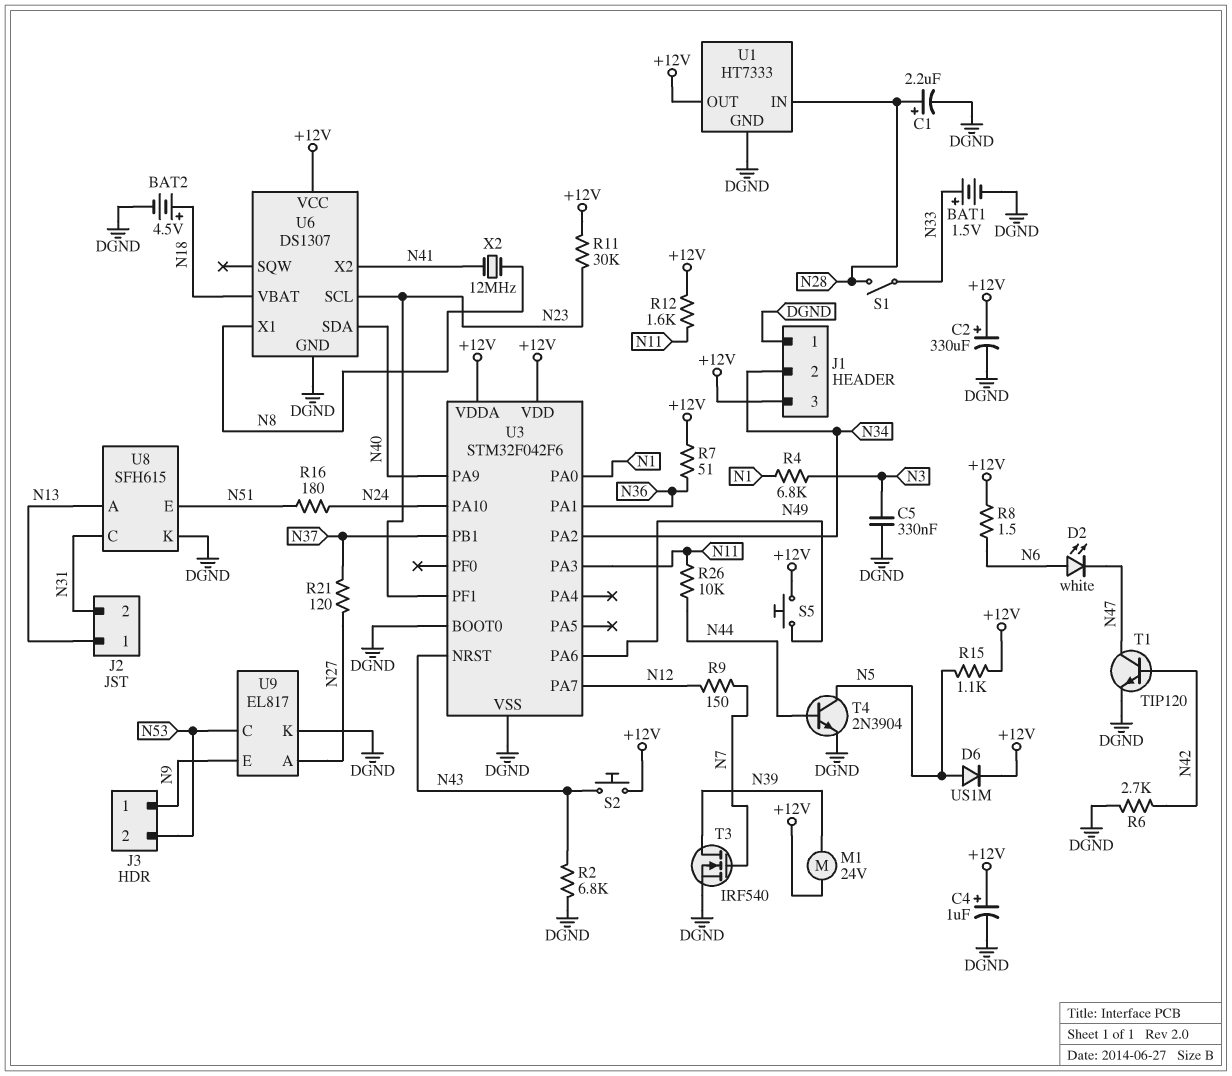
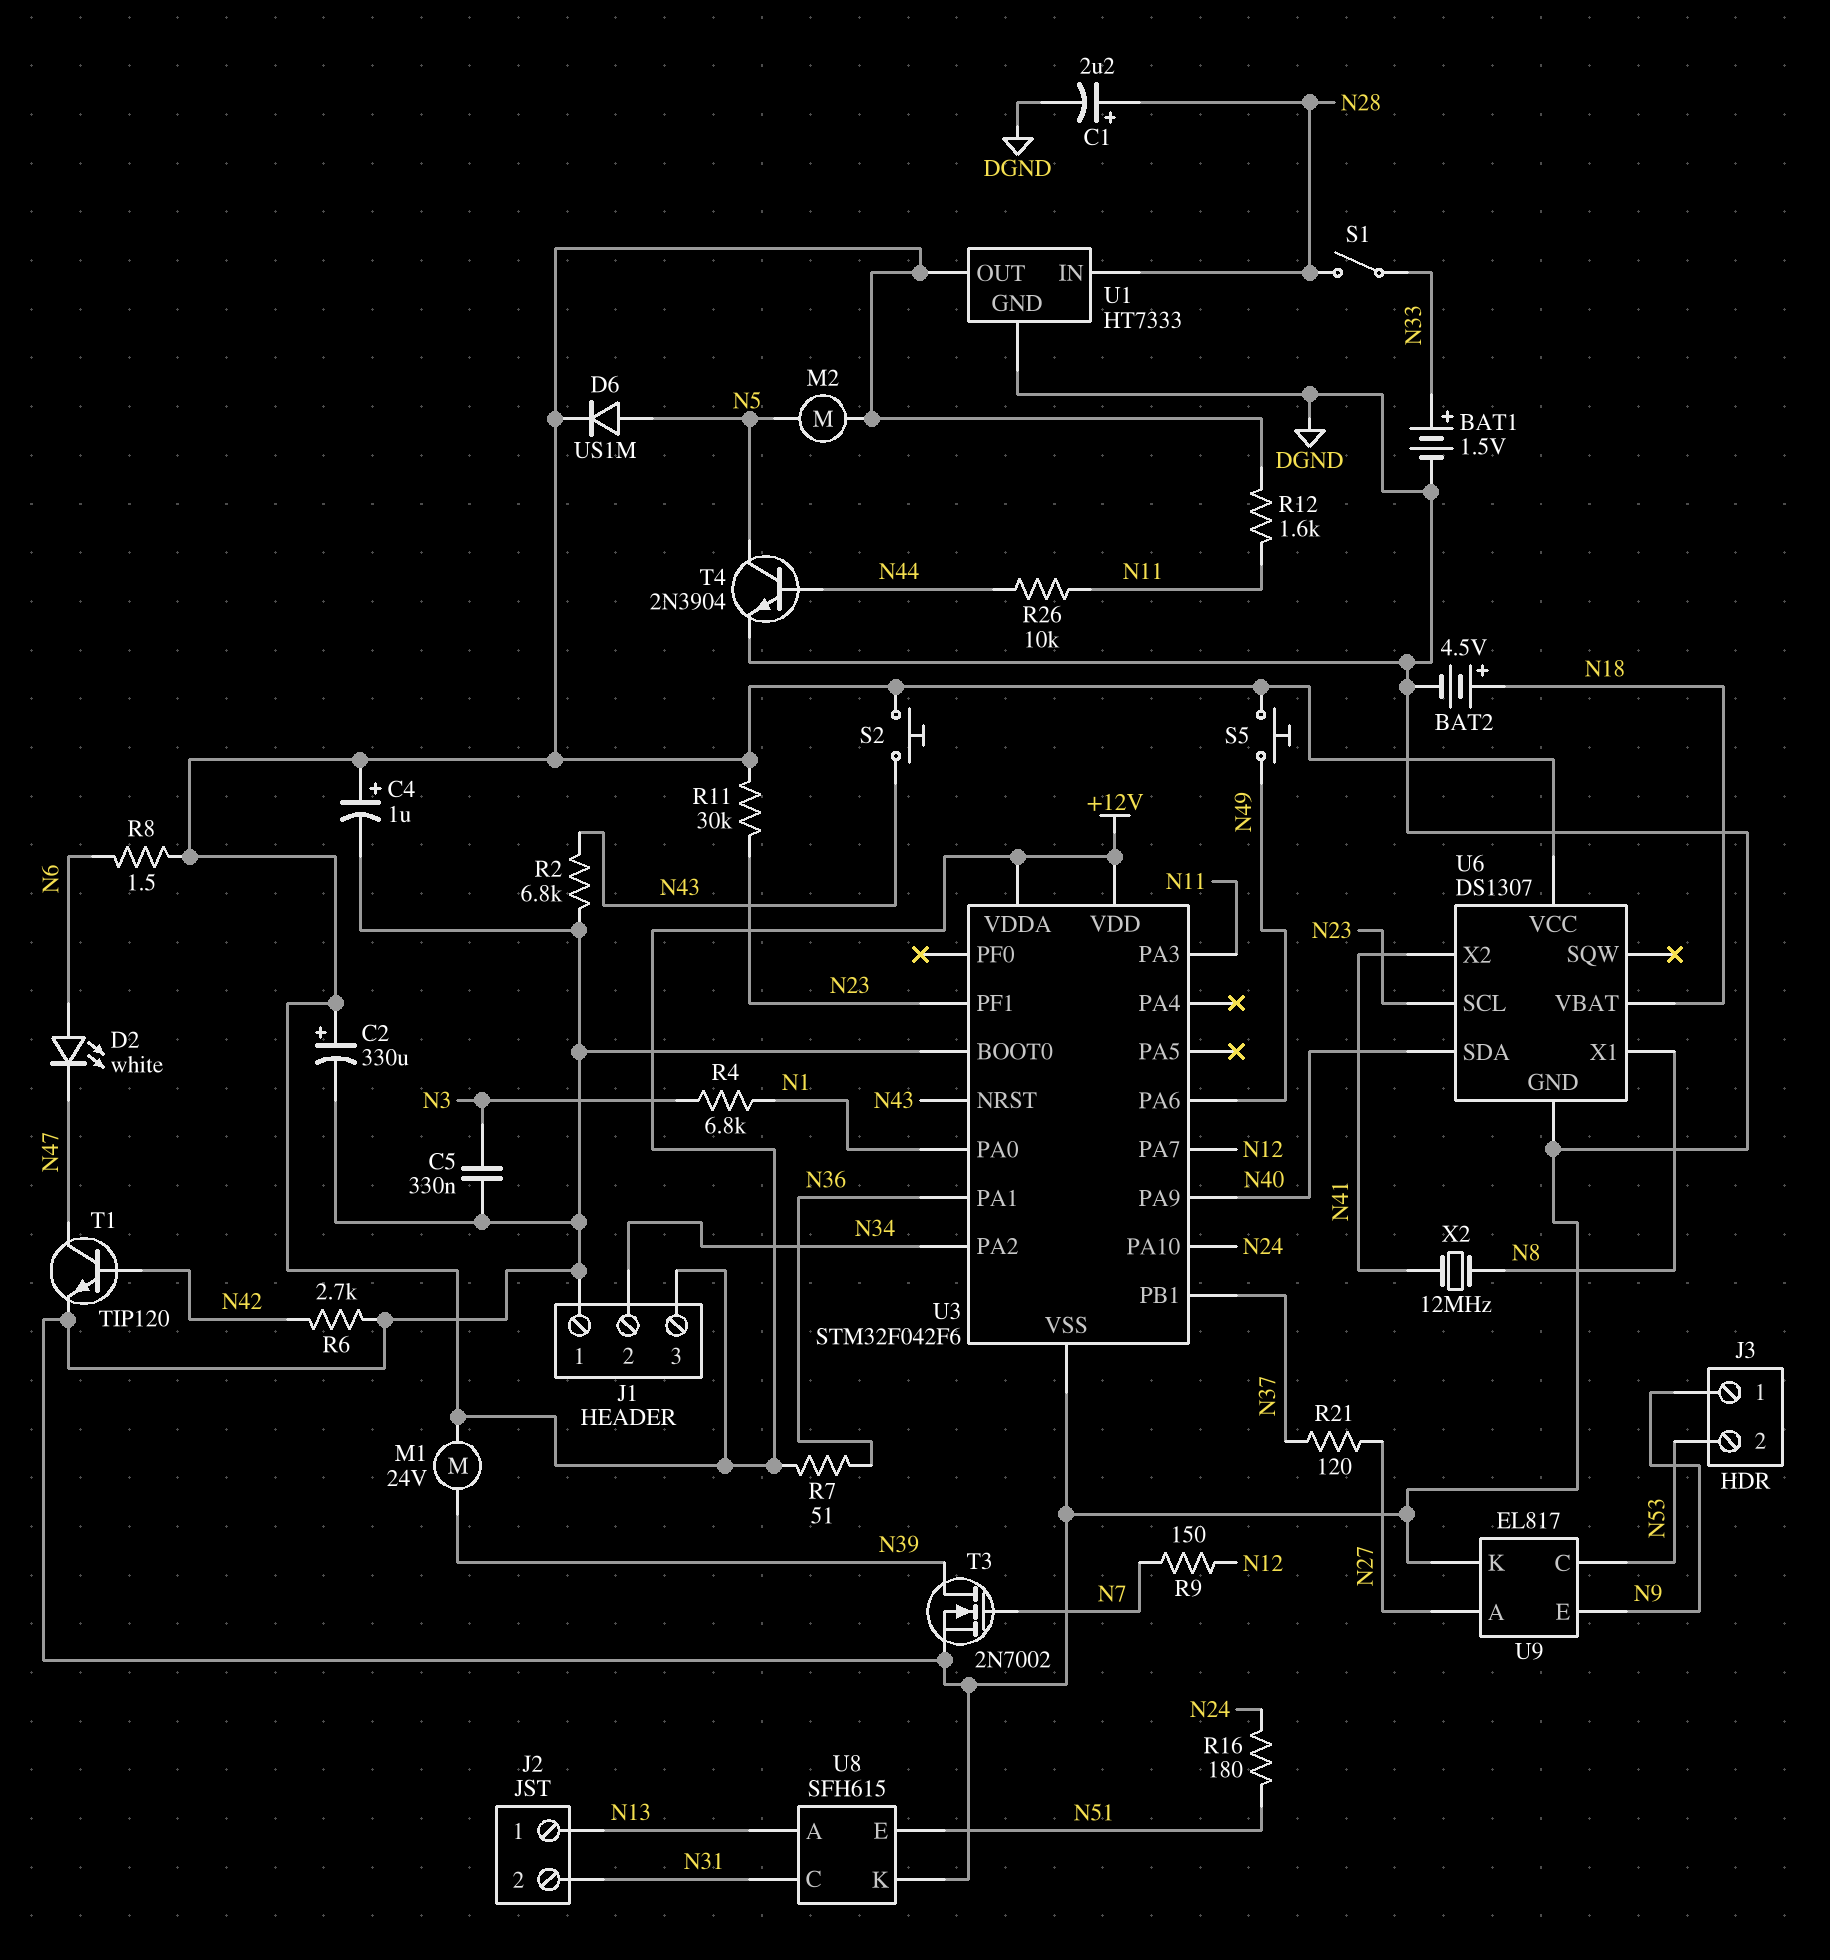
M2: none -> motor (+12V, N5)
R15: 1.1k (+12V, N5) -> none
T3: NMOS IRF540 (G N7, D N39, S DGND) -> NMOS 2N7002 (G N7, D N39, S DGND)

